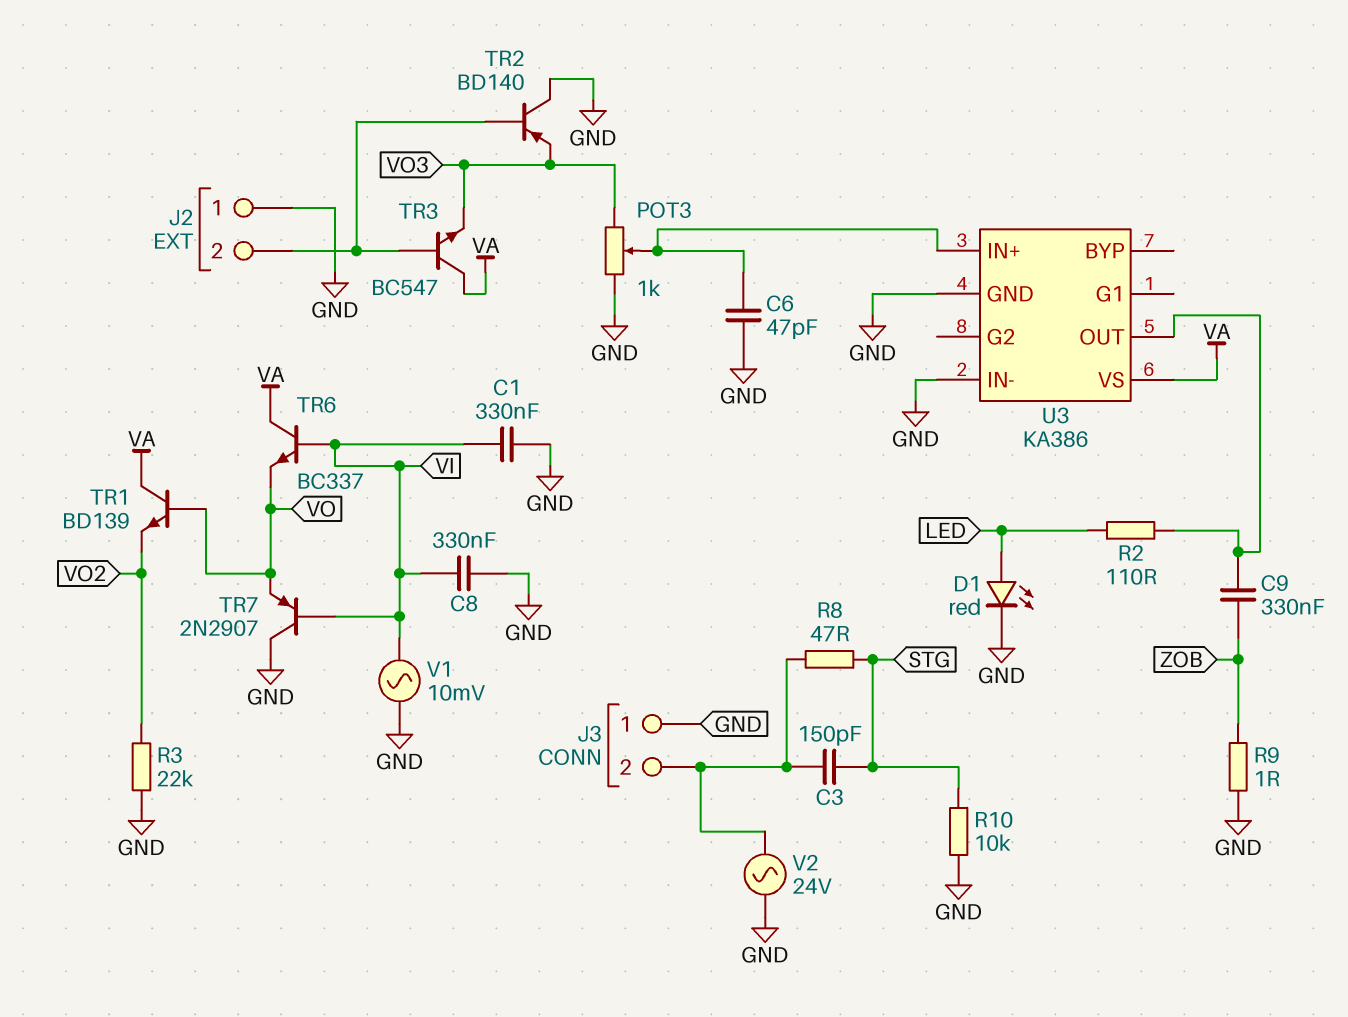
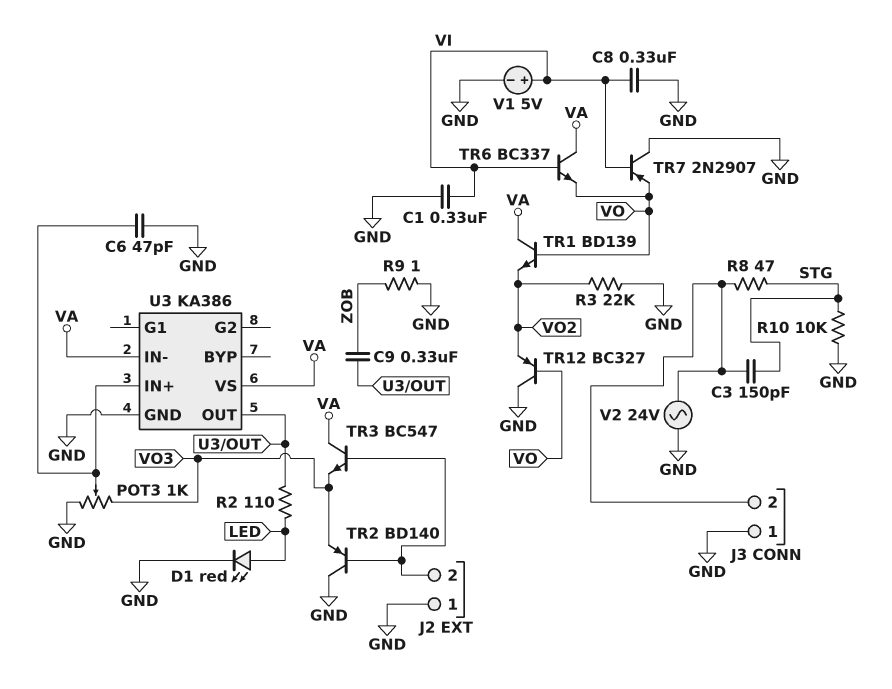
TR12: none -> PNP BC327 (B VO, C GND, E VO2)
U3 pin IN-: GND -> VA
V1: AC 10mV (GND, VI) -> 5V (plus VI, minus GND)

